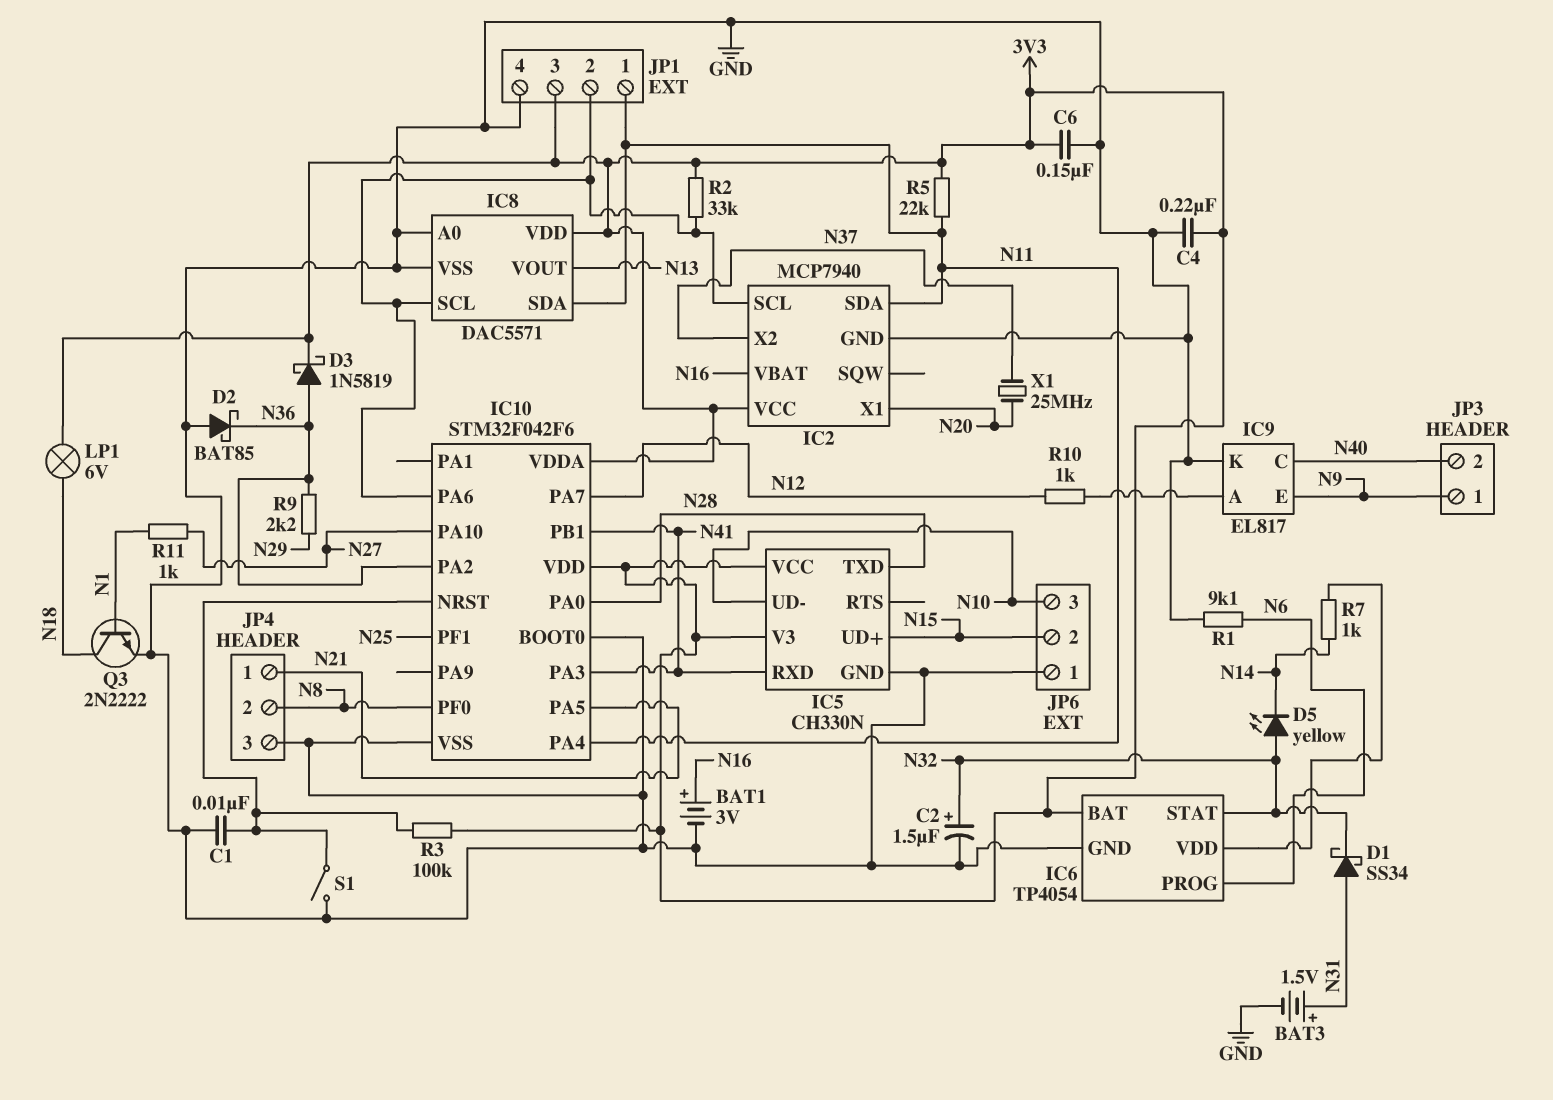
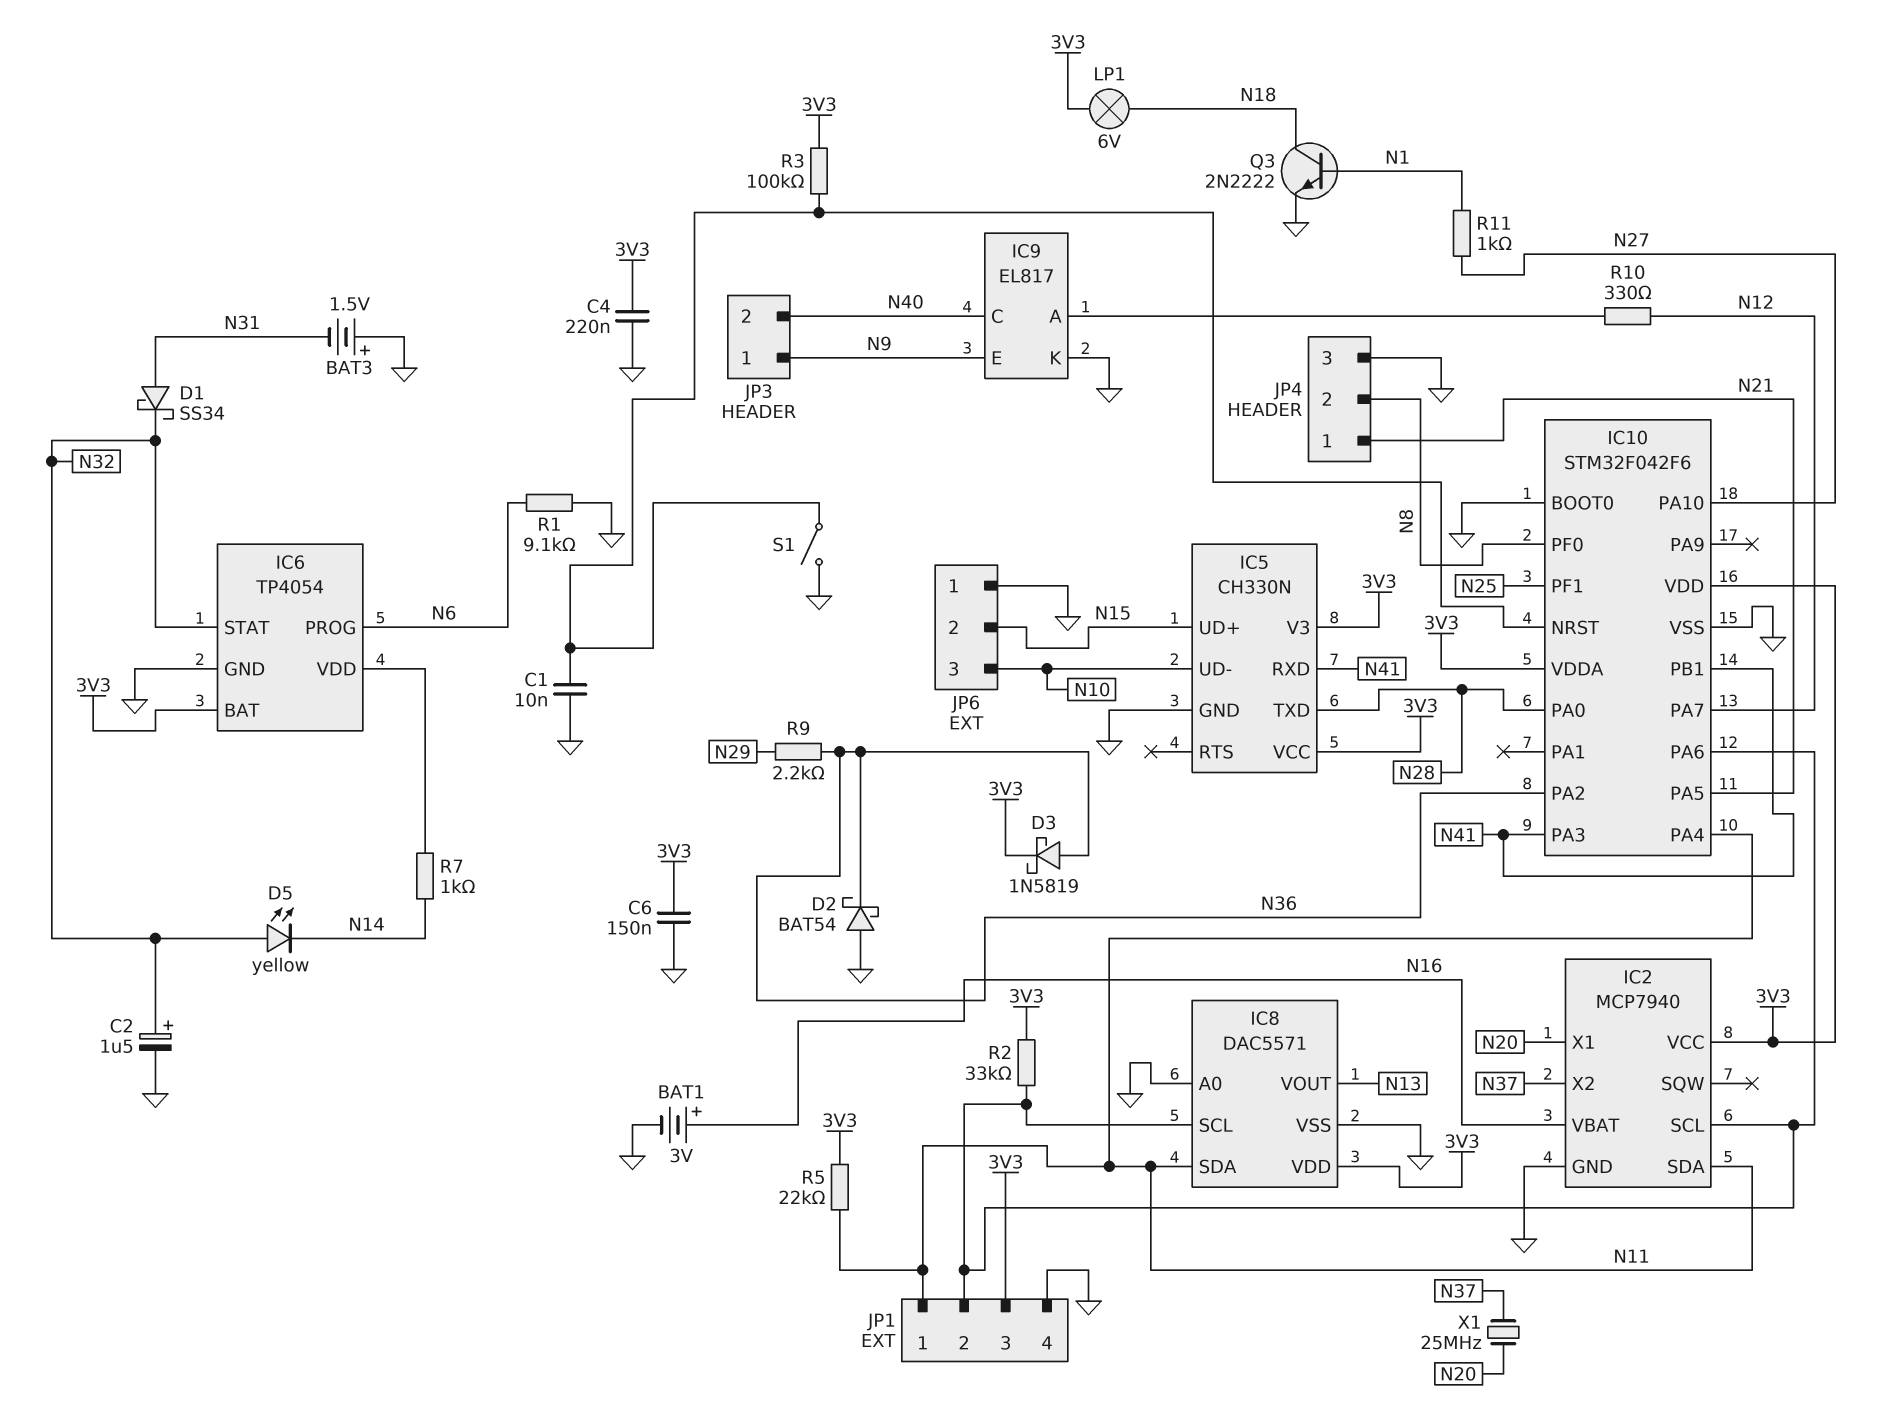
BAT3: 1.5V (plus N31, minus GND) -> 1.5V (plus GND, minus N31)
D2: schottky BAT85 (A GND, K N36) -> schottky BAT54 (A GND, K N36)
R10: 1k (IC9/A, N12) -> 330 (IC9/A, N12)

